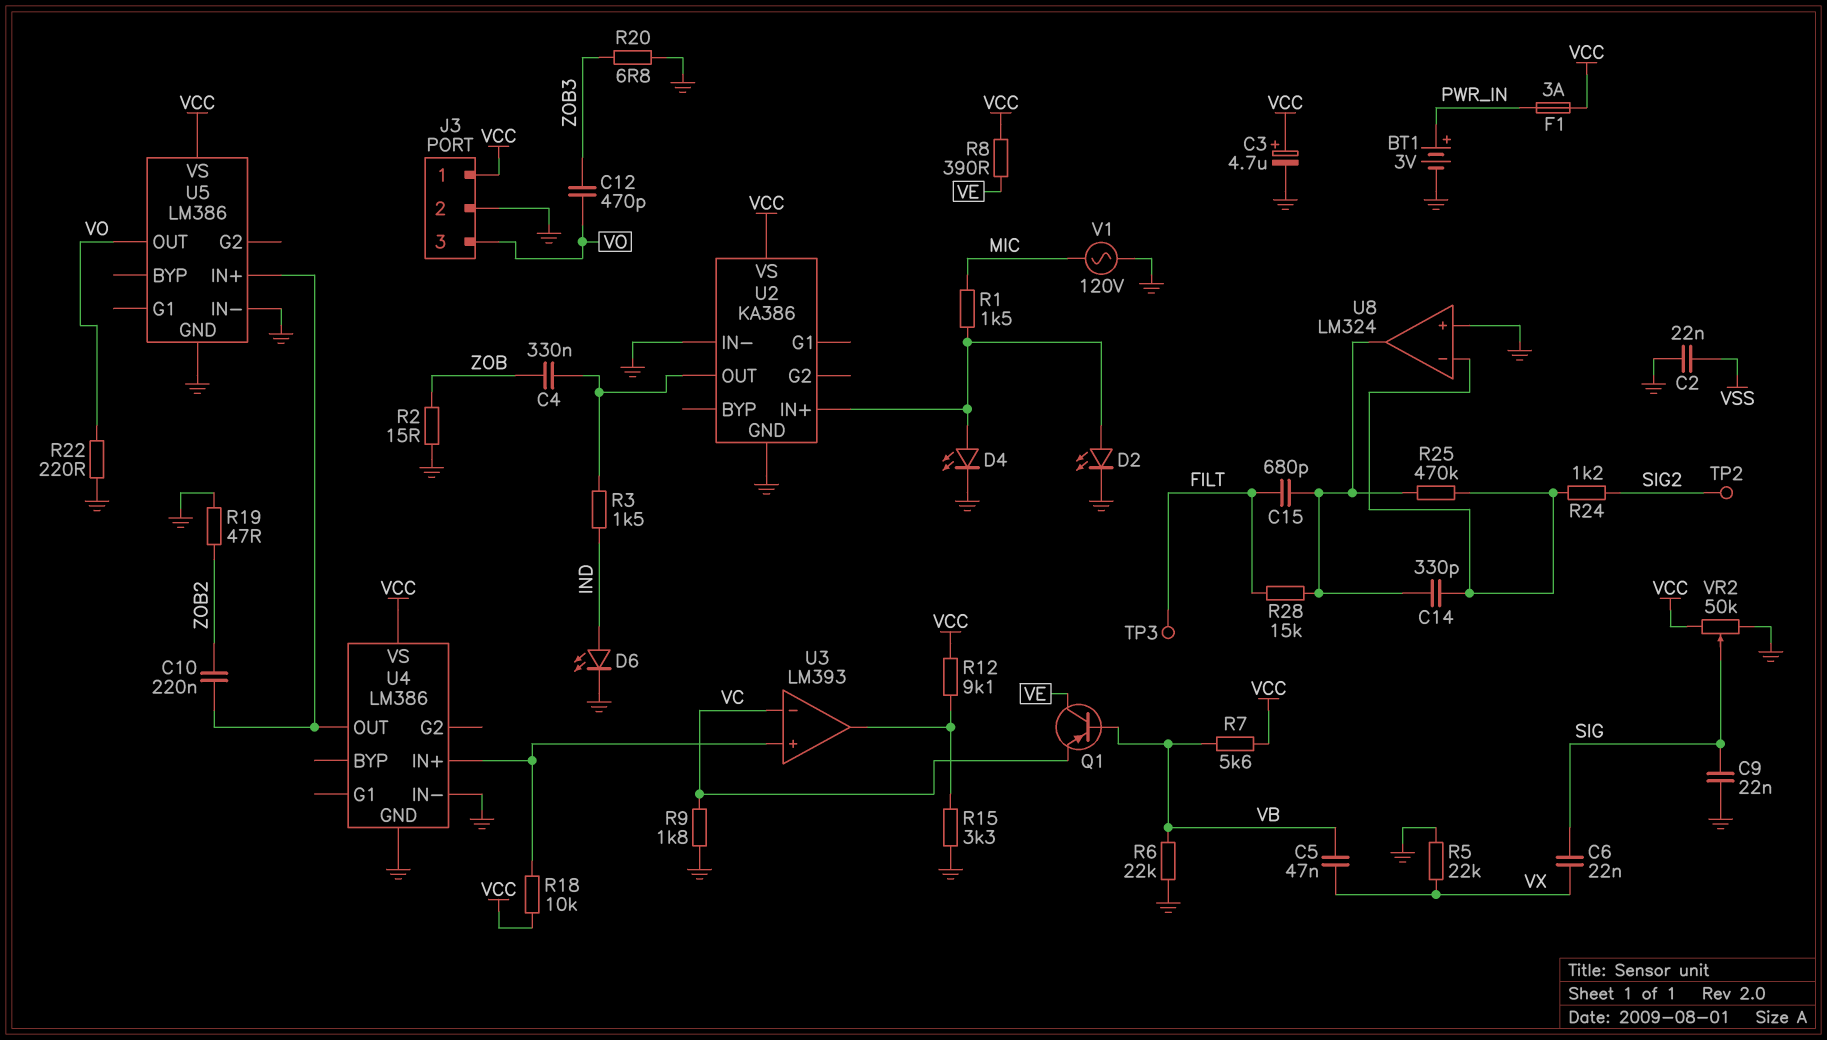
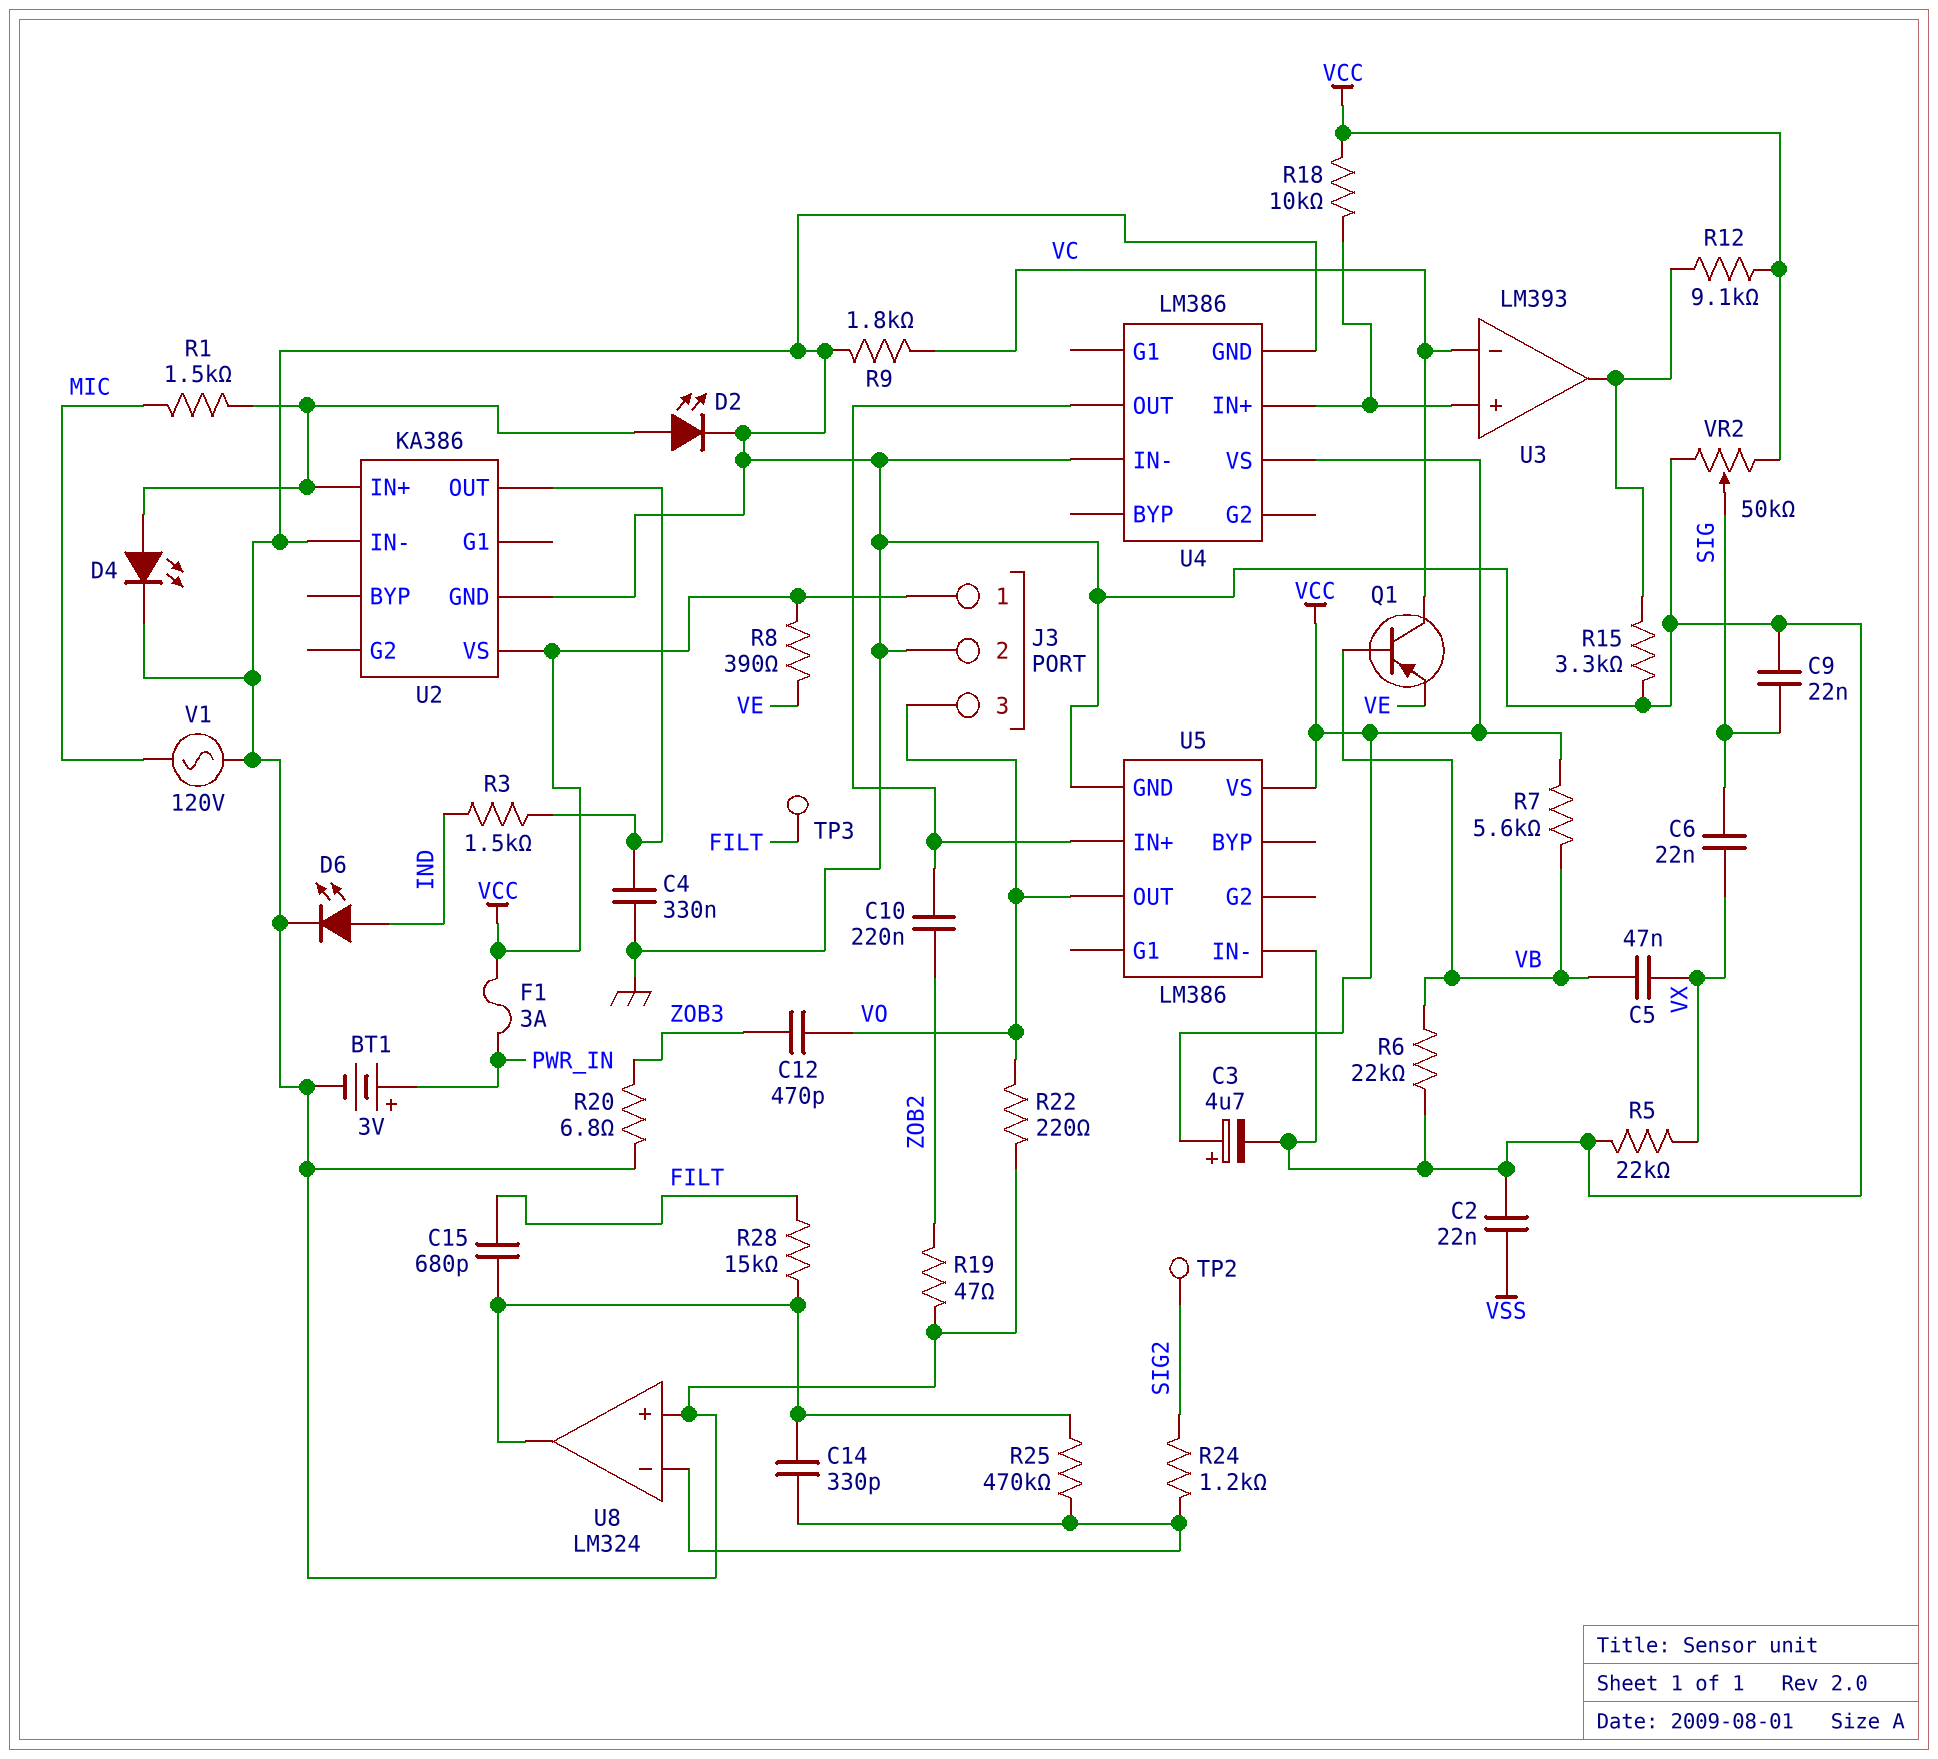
C4: 330nF (U2/OUT, ZOB) -> 330nF (GND, U2/OUT)
Q1: PNP (B VB, C VE, E VC) -> PNP (B VB, C VC, E VE)
R2: 15 (GND, ZOB) -> none

